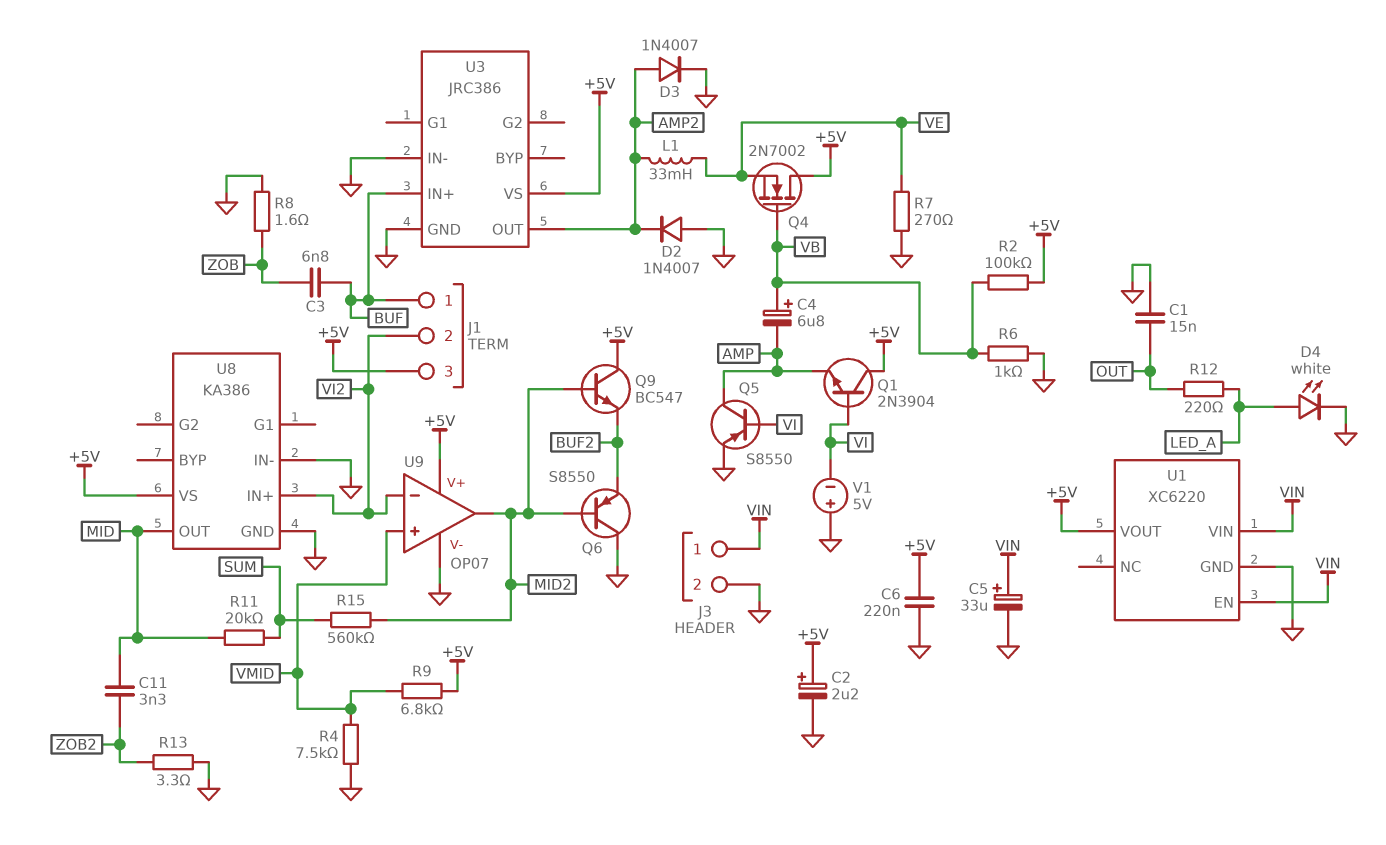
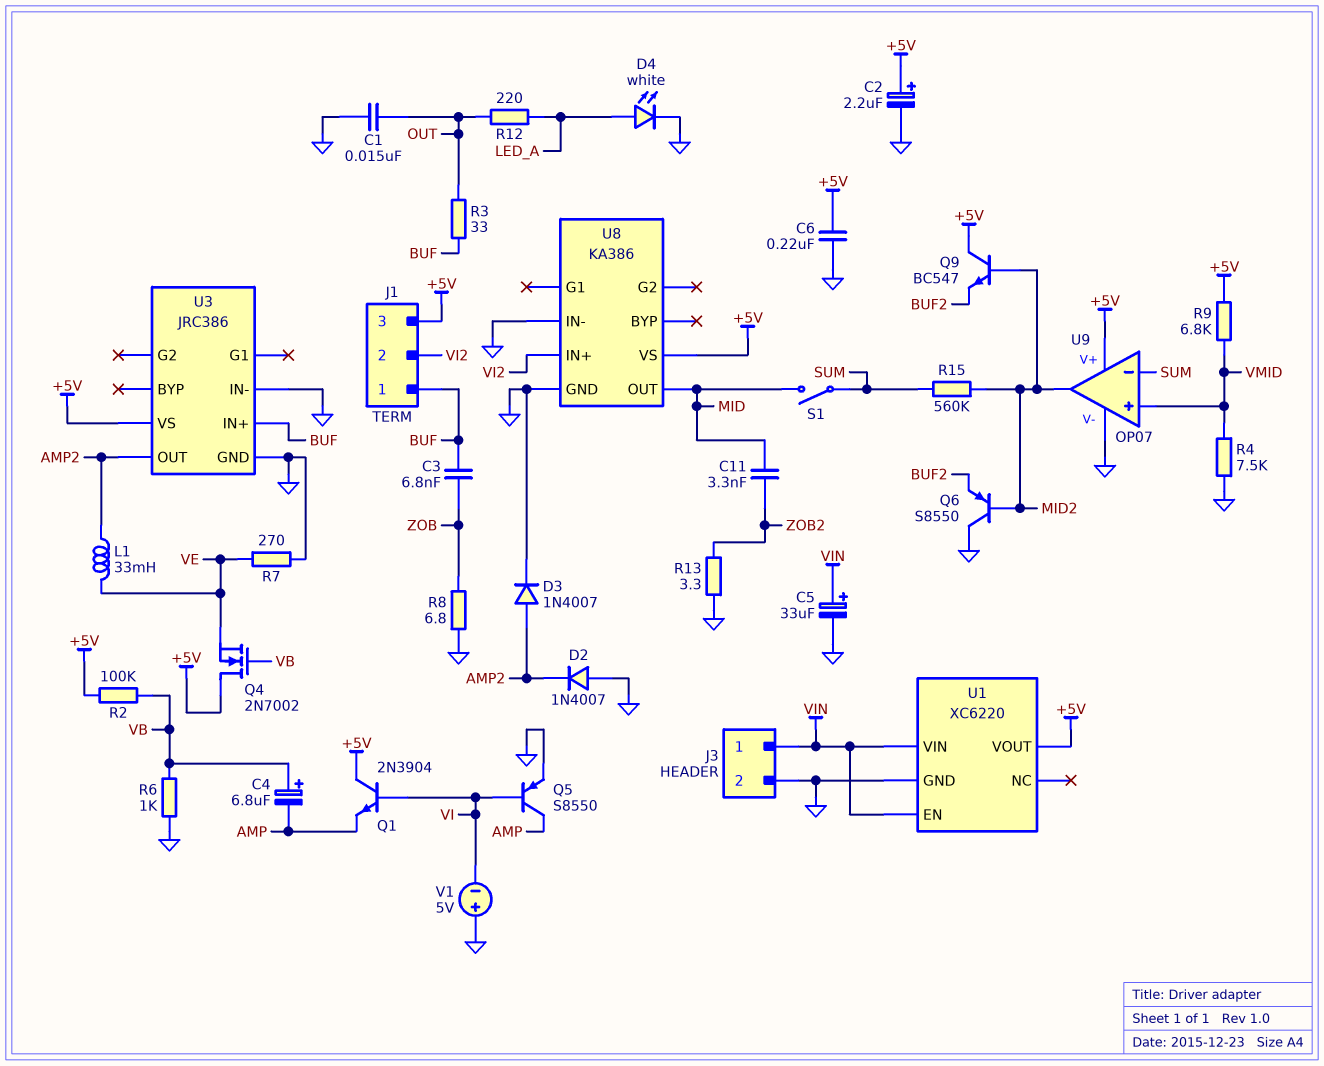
R3: none -> 33 (BUF, OUT)
R8: 1.6 (GND, ZOB) -> 6.8 (GND, ZOB)
R11: 20k (MID, SUM) -> none
S1: none -> switch (MID, SUM)
U9 pin in-: VI2 -> SUM

